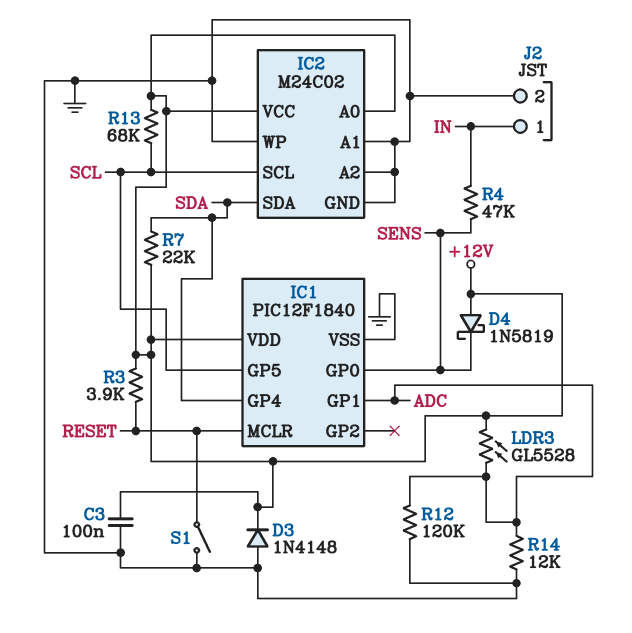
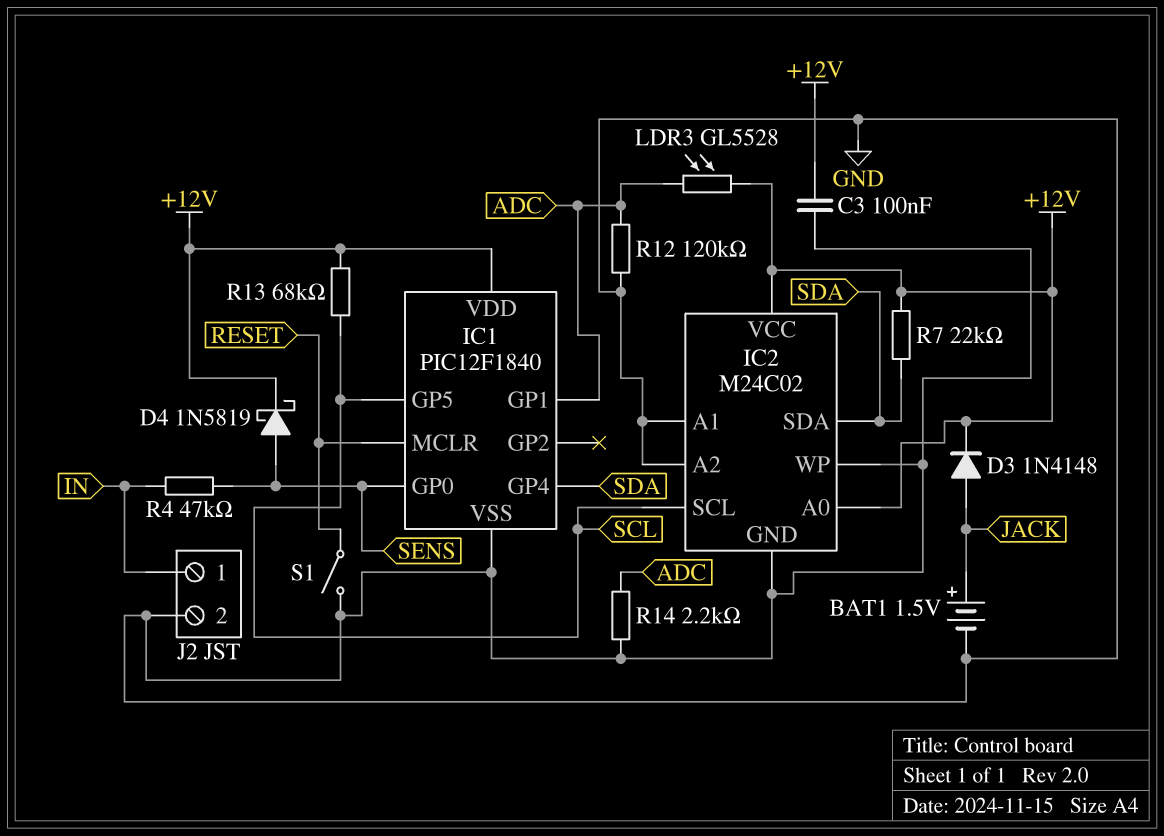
BAT1: none -> 1.5V (plus JACK, minus GND)
D3: diode 1N4148 (A GND, K +12V) -> diode 1N4148 (A JACK, K +12V)
D4: schottky 1N5819 (A +12V, K SENS) -> schottky 1N5819 (A SENS, K +12V)
R3: 3.9k (+12V, RESET) -> none
R14: 12k (ADC, GND) -> 2.2k (ADC, GND)

